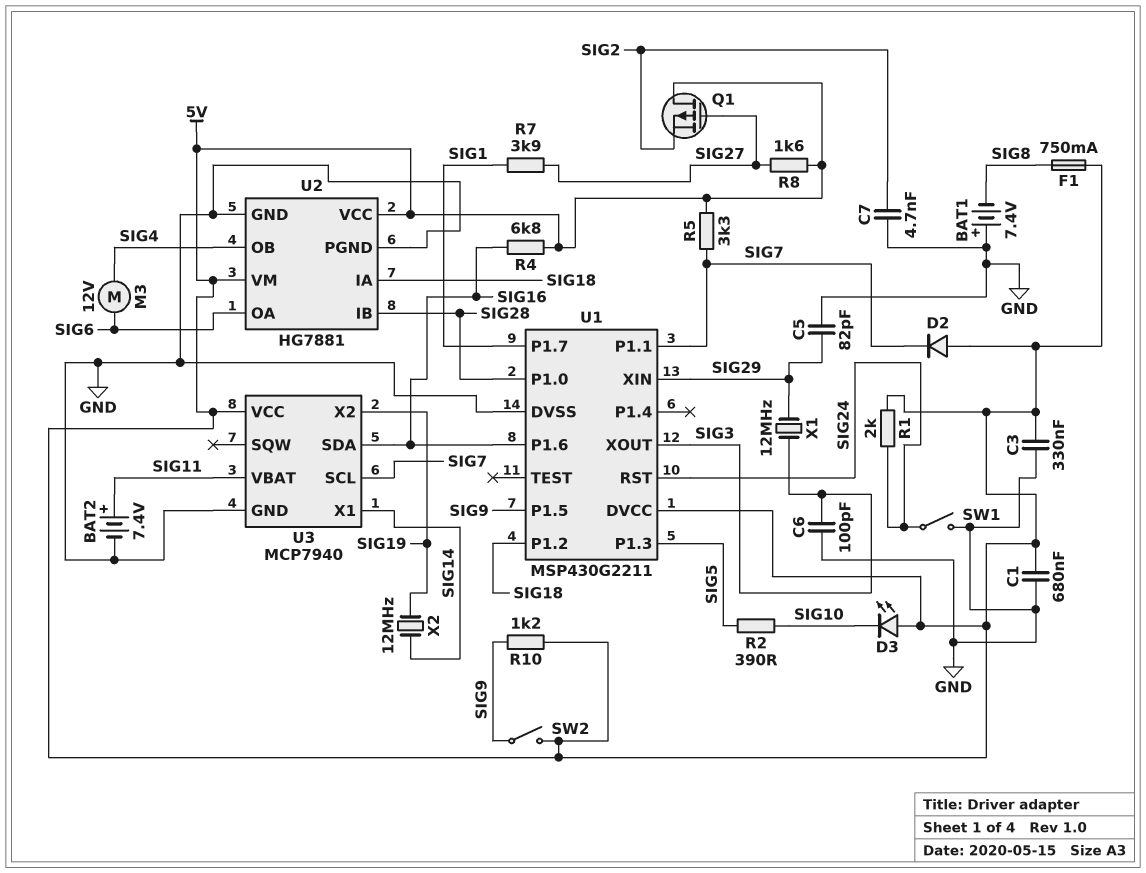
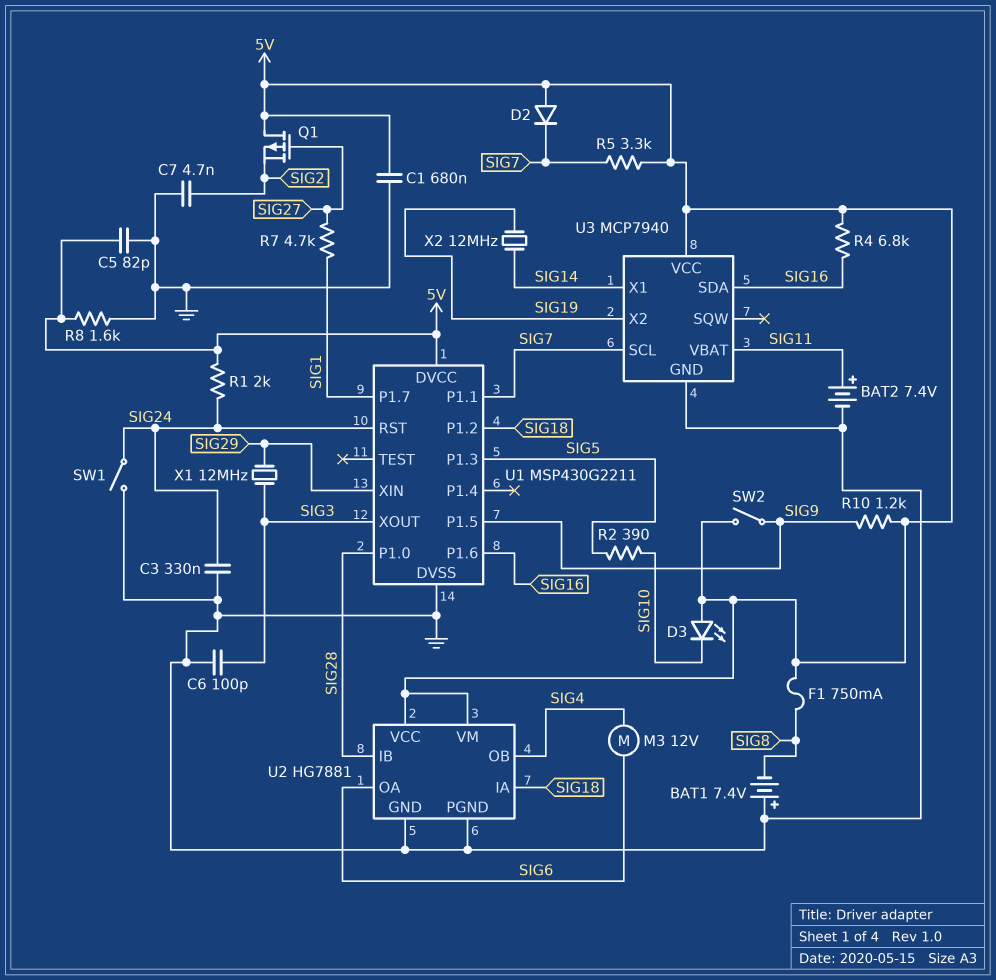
C3: 330nF (5V, GND) -> 330nF (GND, SIG24)
C5: 82pF (GND, SIG29) -> 82pF (5V, GND)
R7: 3.9k (SIG1, SIG27) -> 4.7k (SIG1, SIG27)
R8: 1.6k (5V, SIG27) -> 1.6k (5V, GND)

